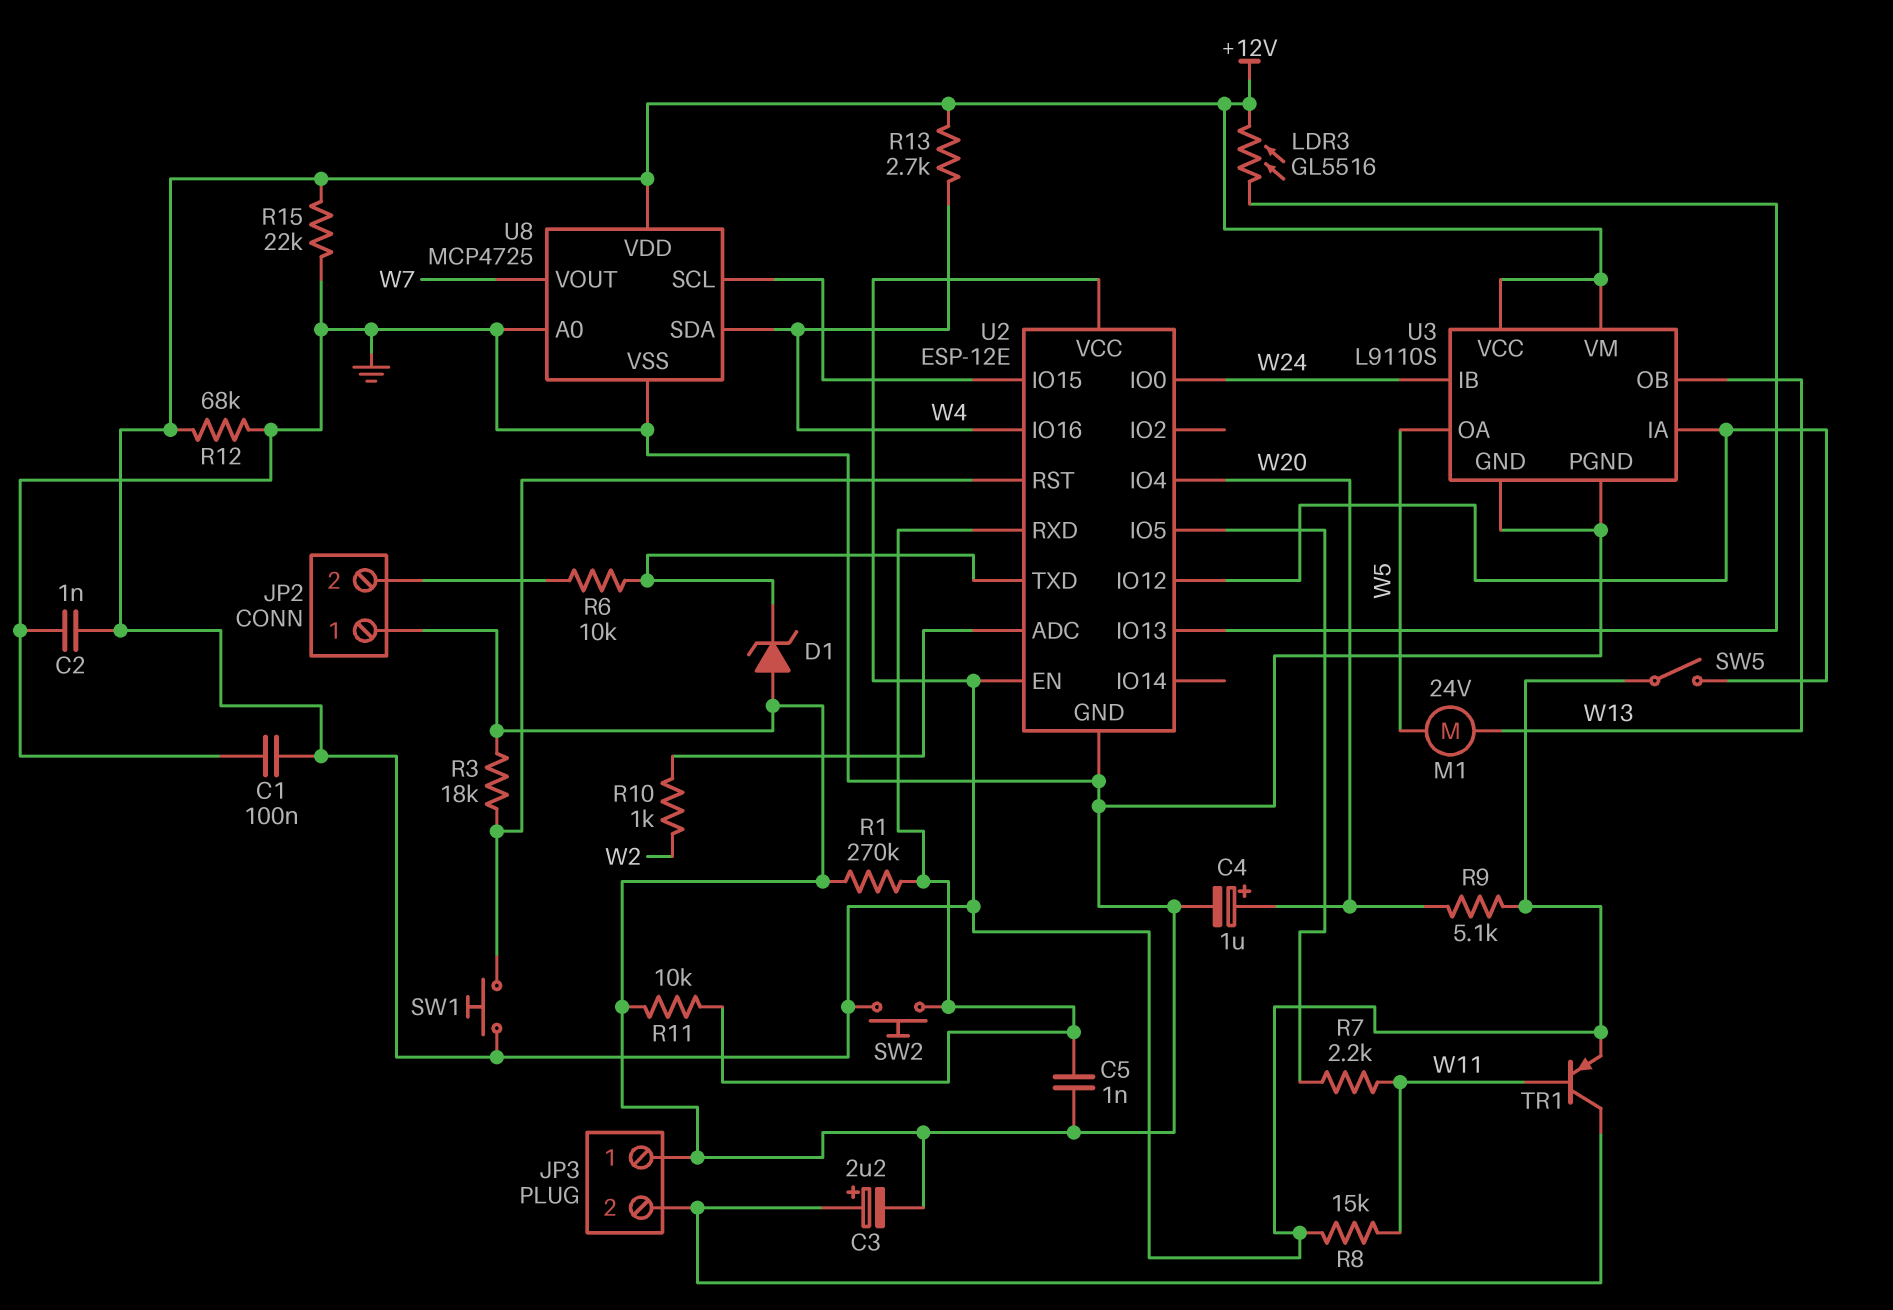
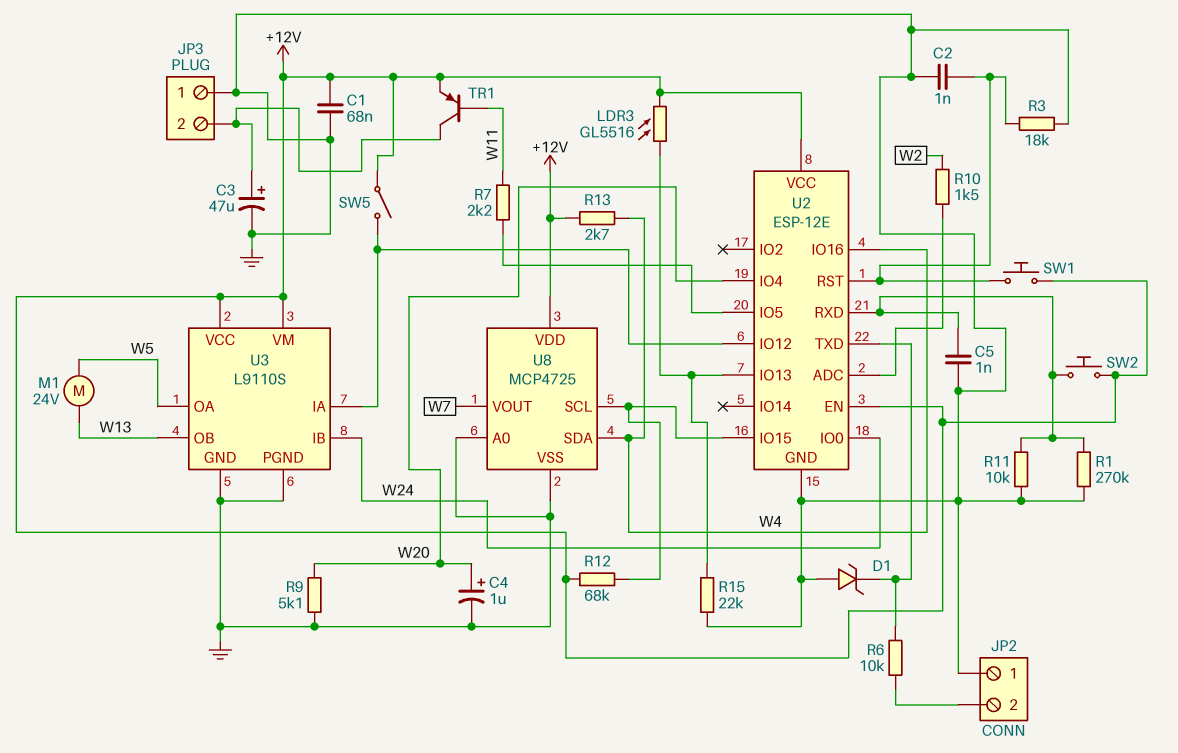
C1: 100nF (+12V, GND) -> 68nF (+12V, GND)
C2: 1nF (+12V, GND) -> 1nF (GND, U2/RST)
C3: 2.2uF (plus JP3/2, minus GND) -> 47uF (plus JP3/2, minus GND)
R8: 15k (+12V, W11) -> none
R9: 5.1k (+12V, W20) -> 5.1k (GND, W20)
R10: 1k (U2/ADC, W2) -> 1.5k (U2/ADC, W2)
R12: 68k (+12V, GND) -> 68k (+12V, U2/IO15)
R15: 22k (+12V, GND) -> 22k (GND, U2/IO13)

